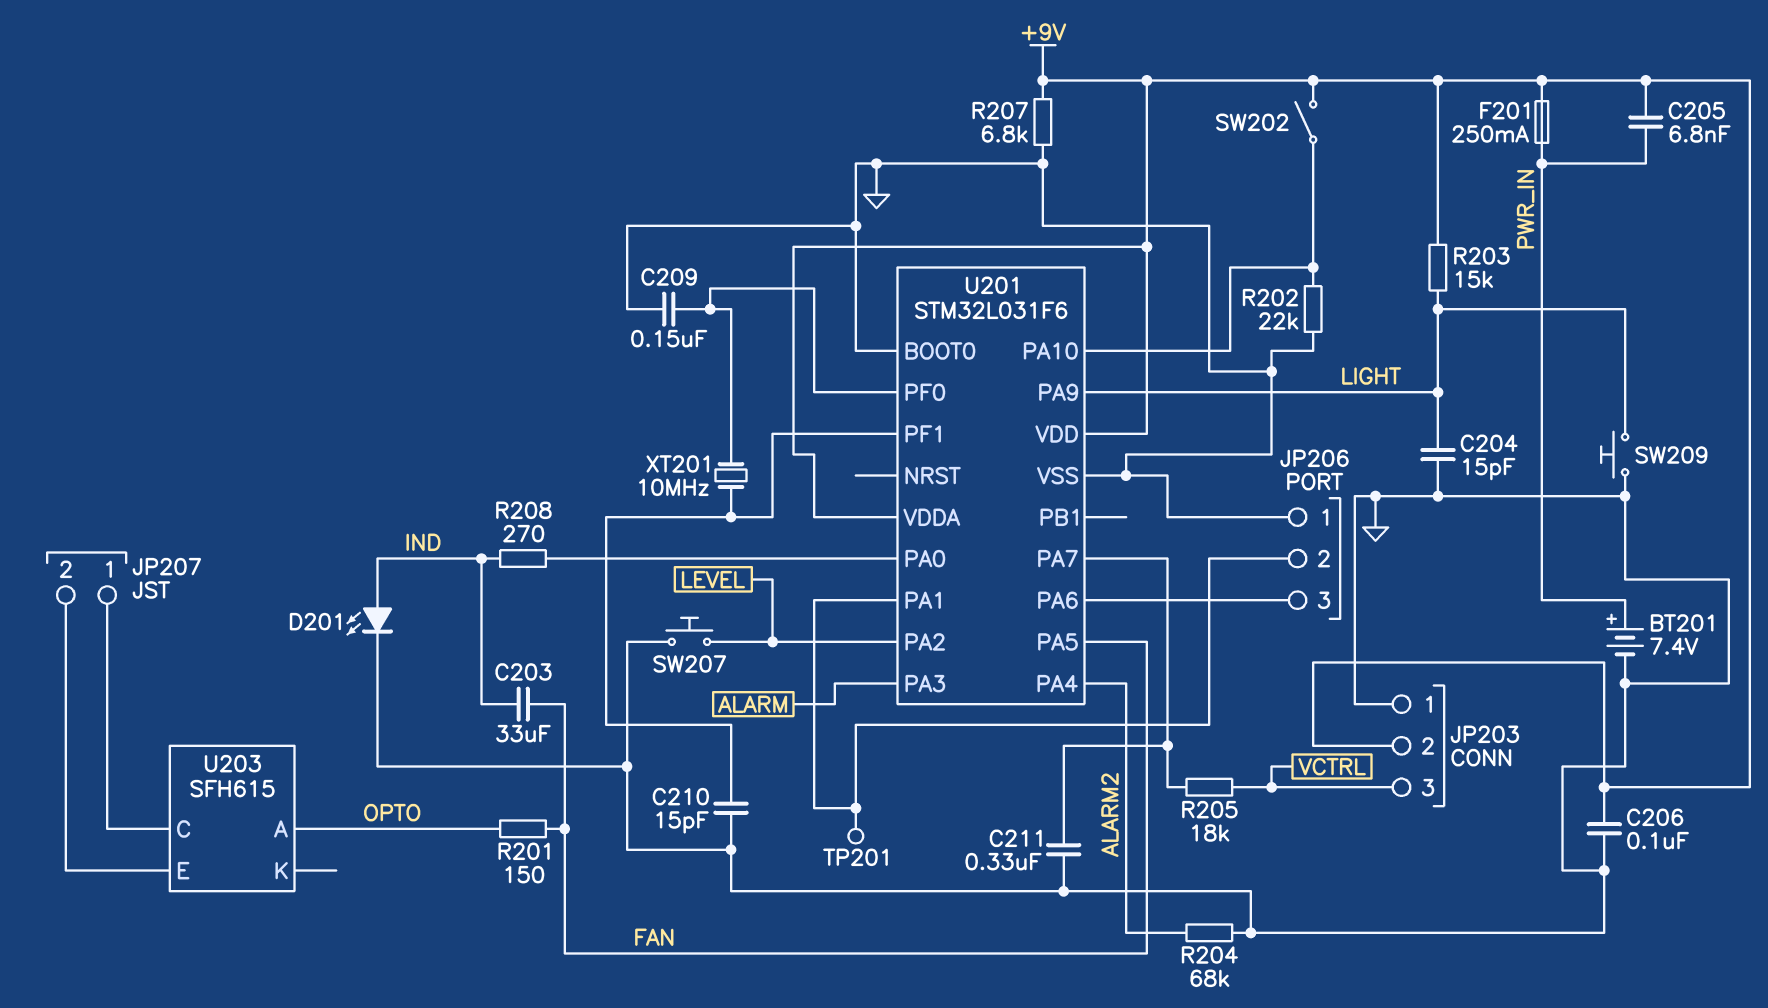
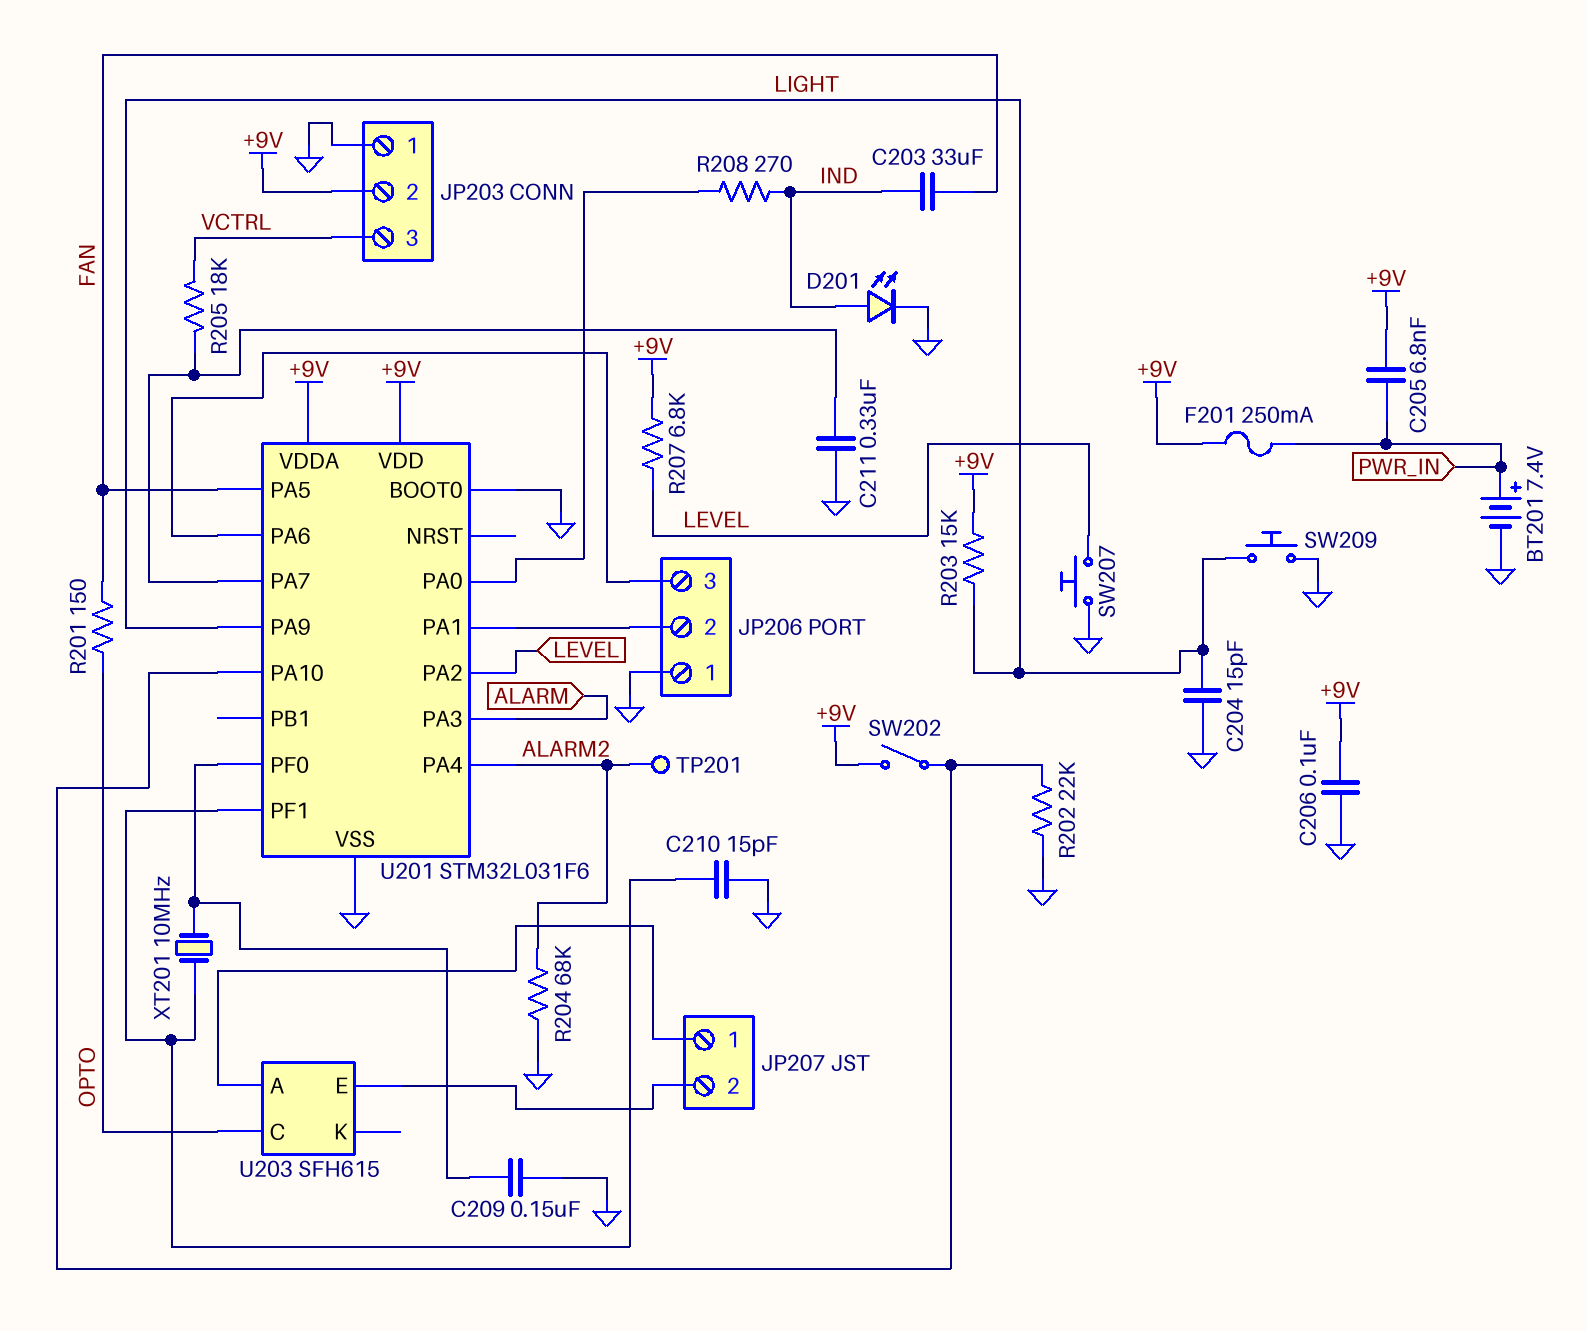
R207: 6.8k (+9V, GND) -> 6.8k (+9V, LEVEL)
TP201: test point (JP206/2) -> test point (ALARM2)
U203 pin A: OPTO -> JP207/1
U203 pin C: JP207/1 -> OPTO

